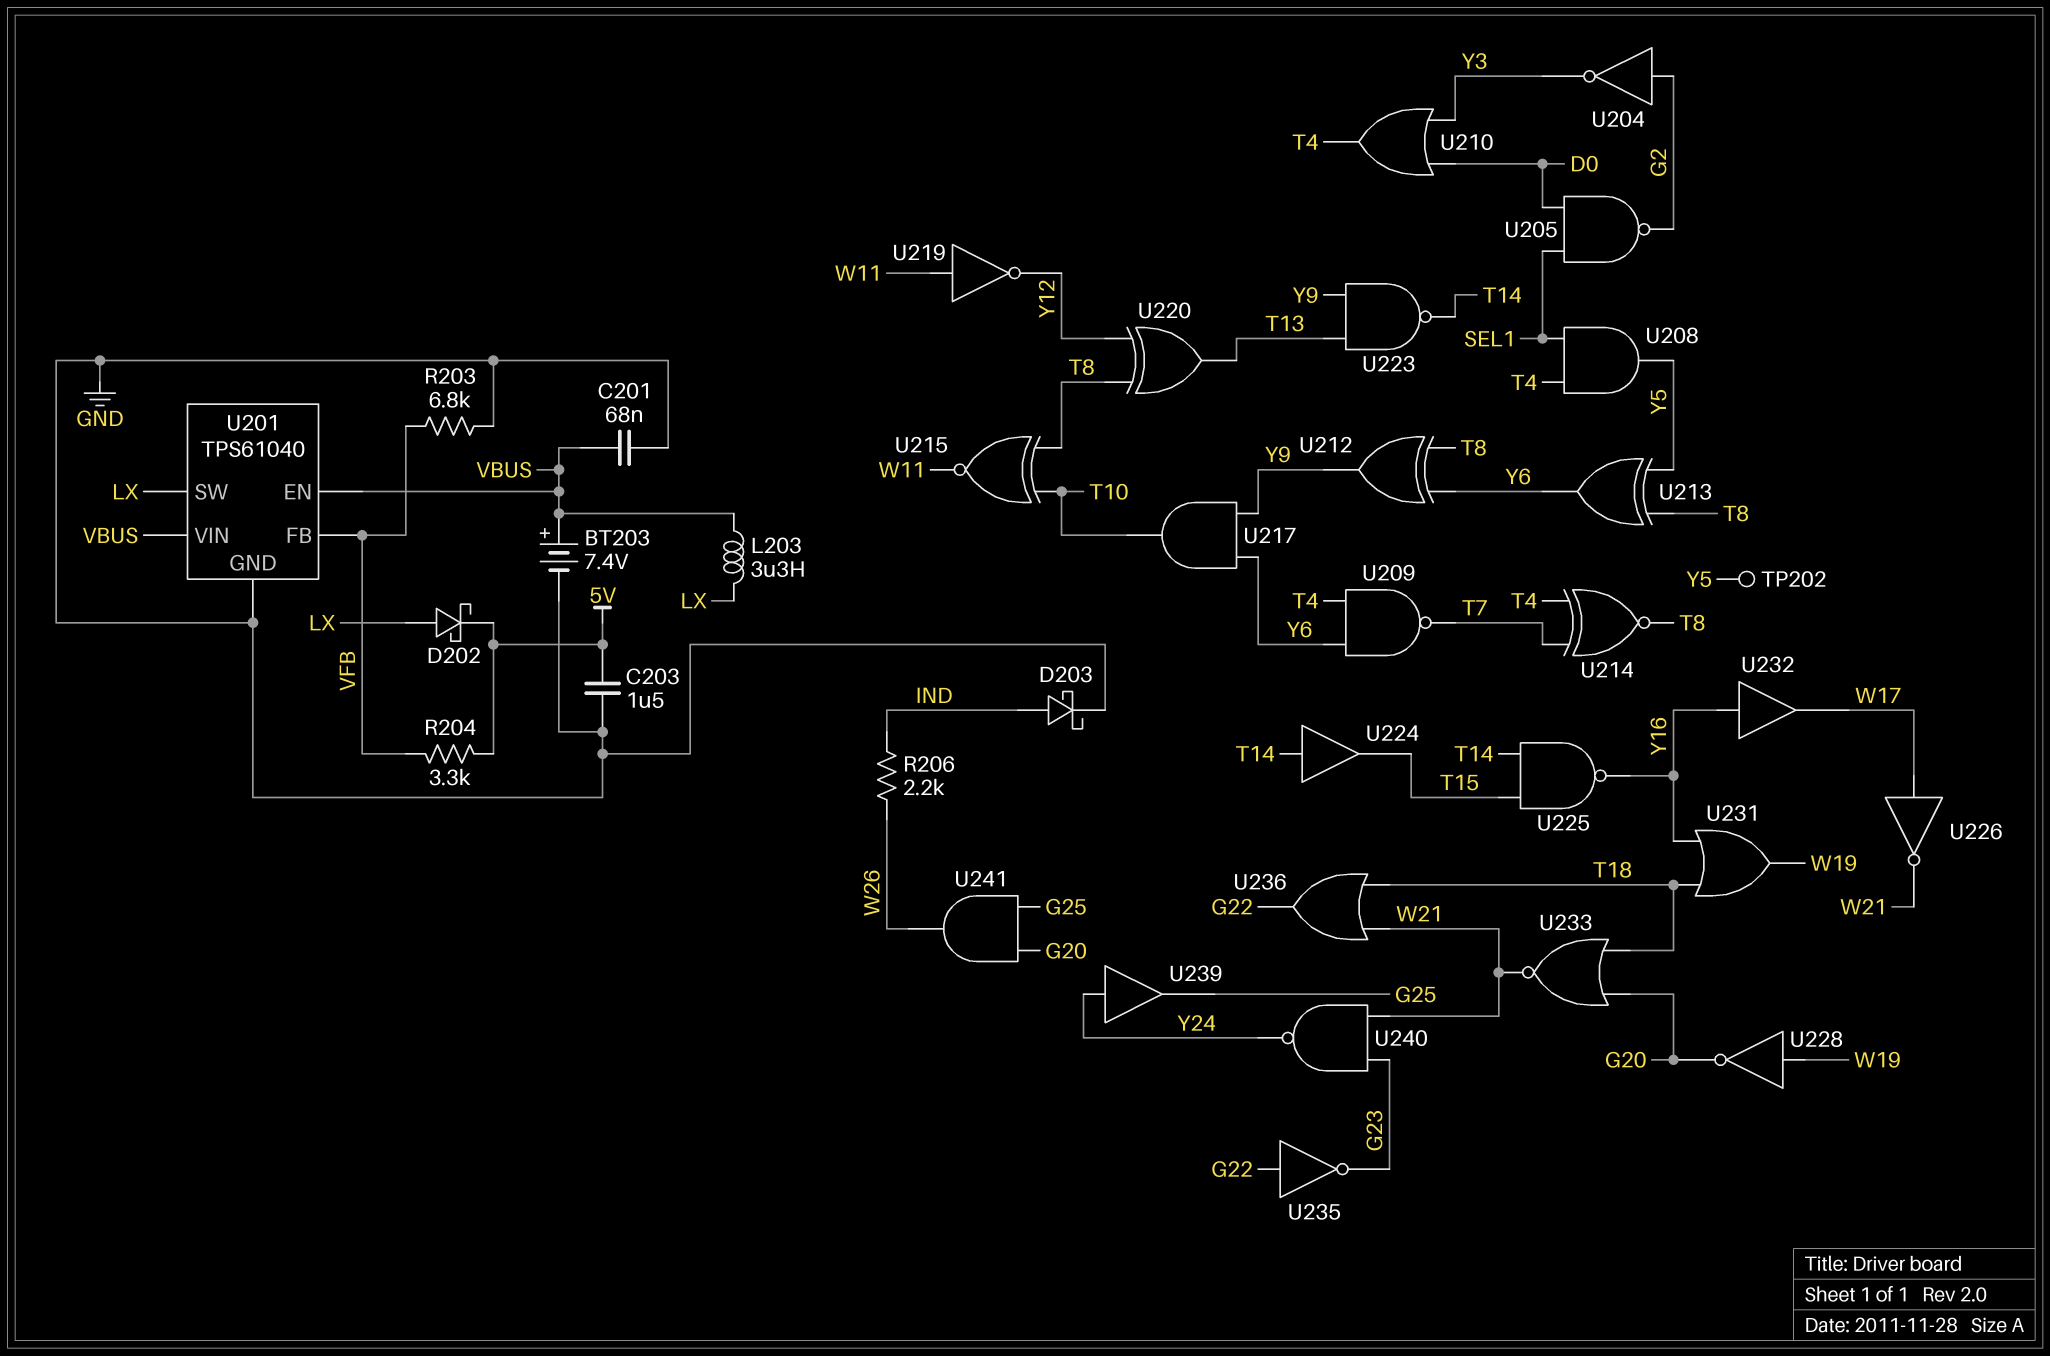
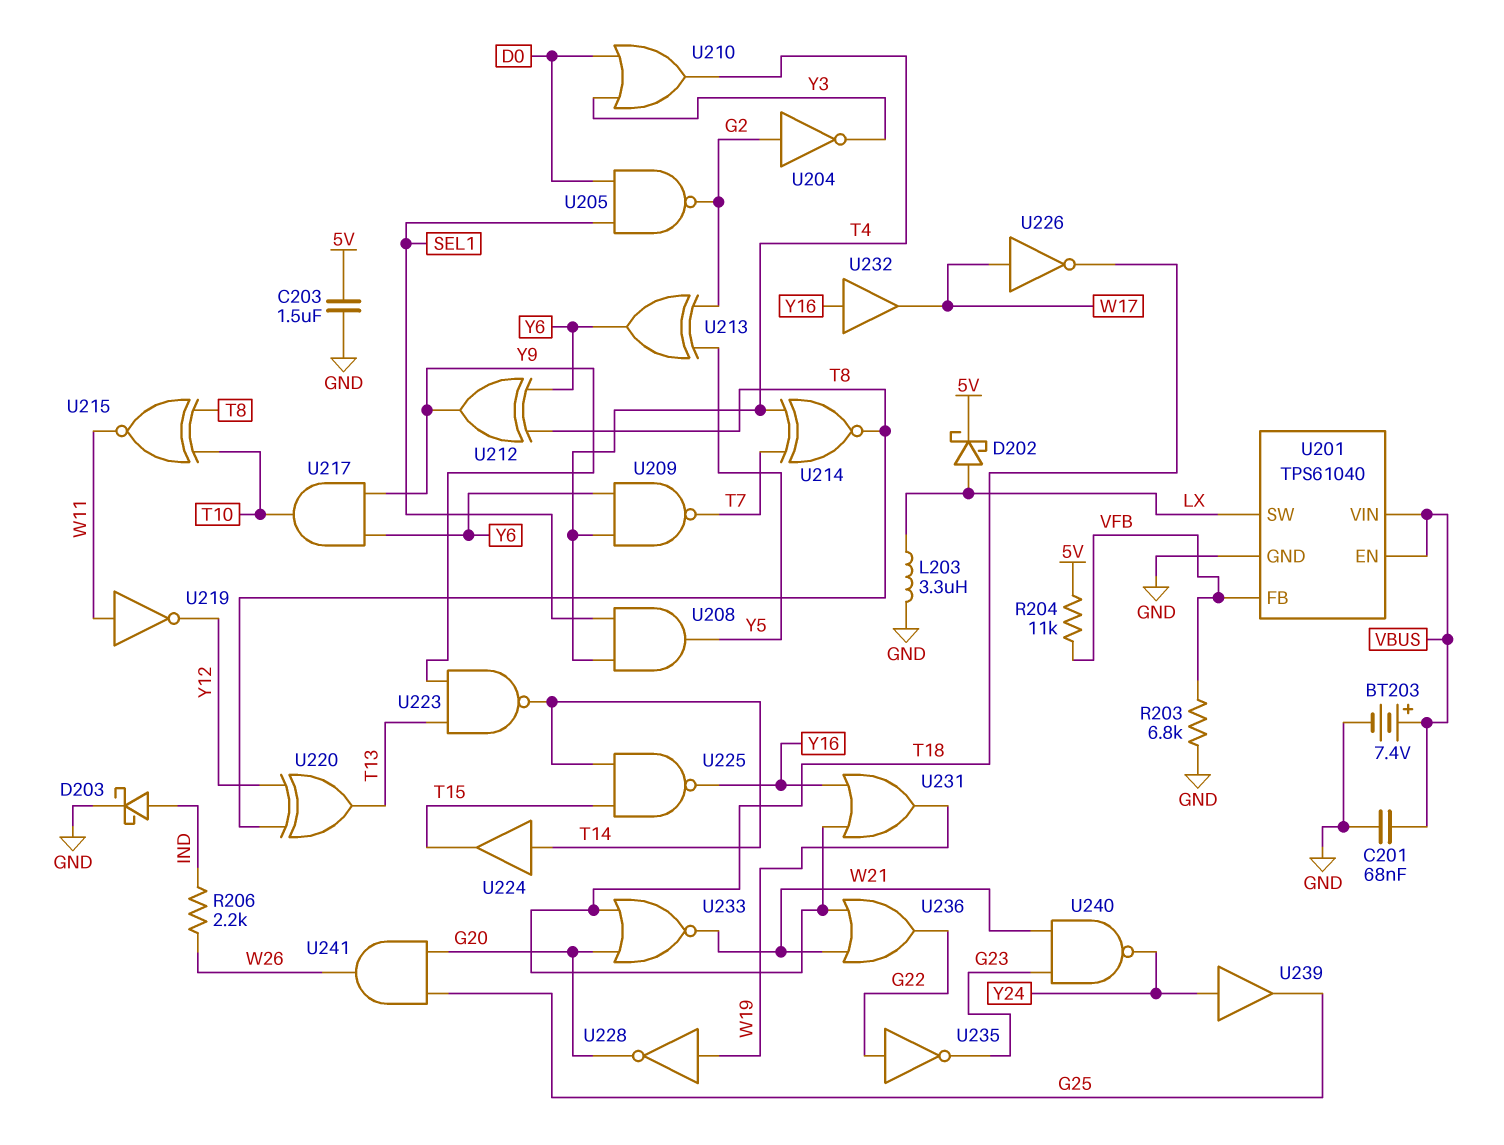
L203: 3.3uH (LX, VBUS) -> 3.3uH (GND, LX)
R204: 3.3k (5V, VFB) -> 11k (5V, VFB)
TP202: test point (Y5) -> none
U213: XOR (in T8, in Y5, out Y6) -> XOR (in G2, in Y5, out Y6)
U226: NOT (in W17, out W21) -> NOT (in W17, out T18)

